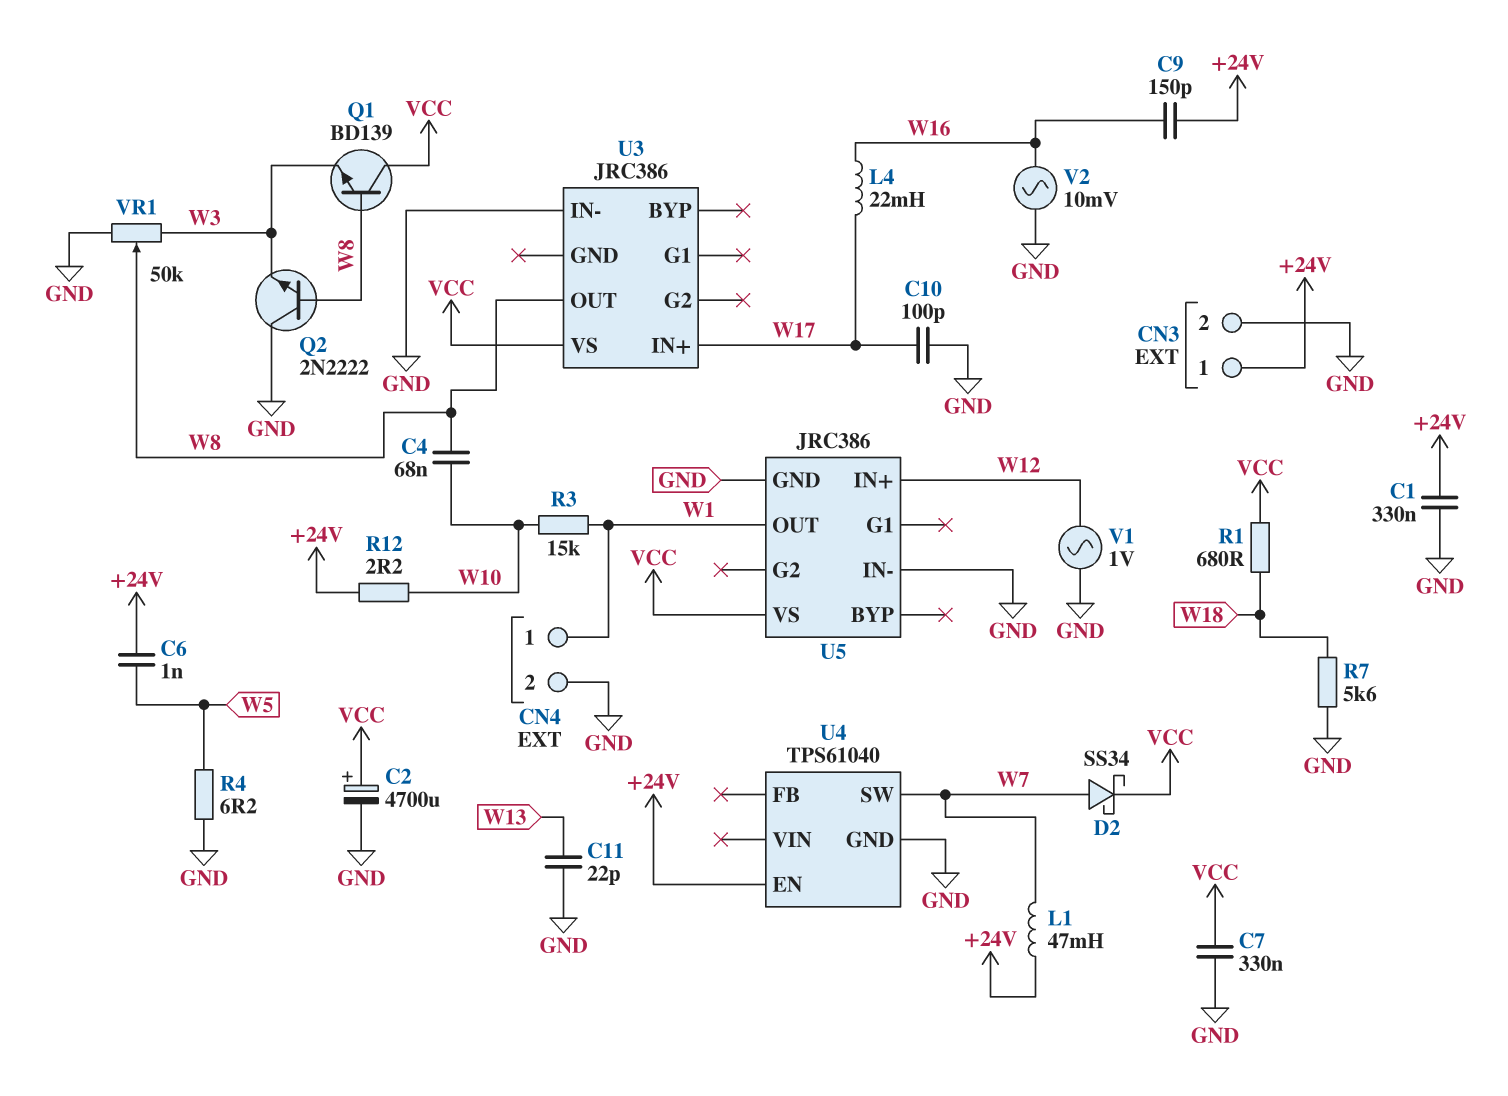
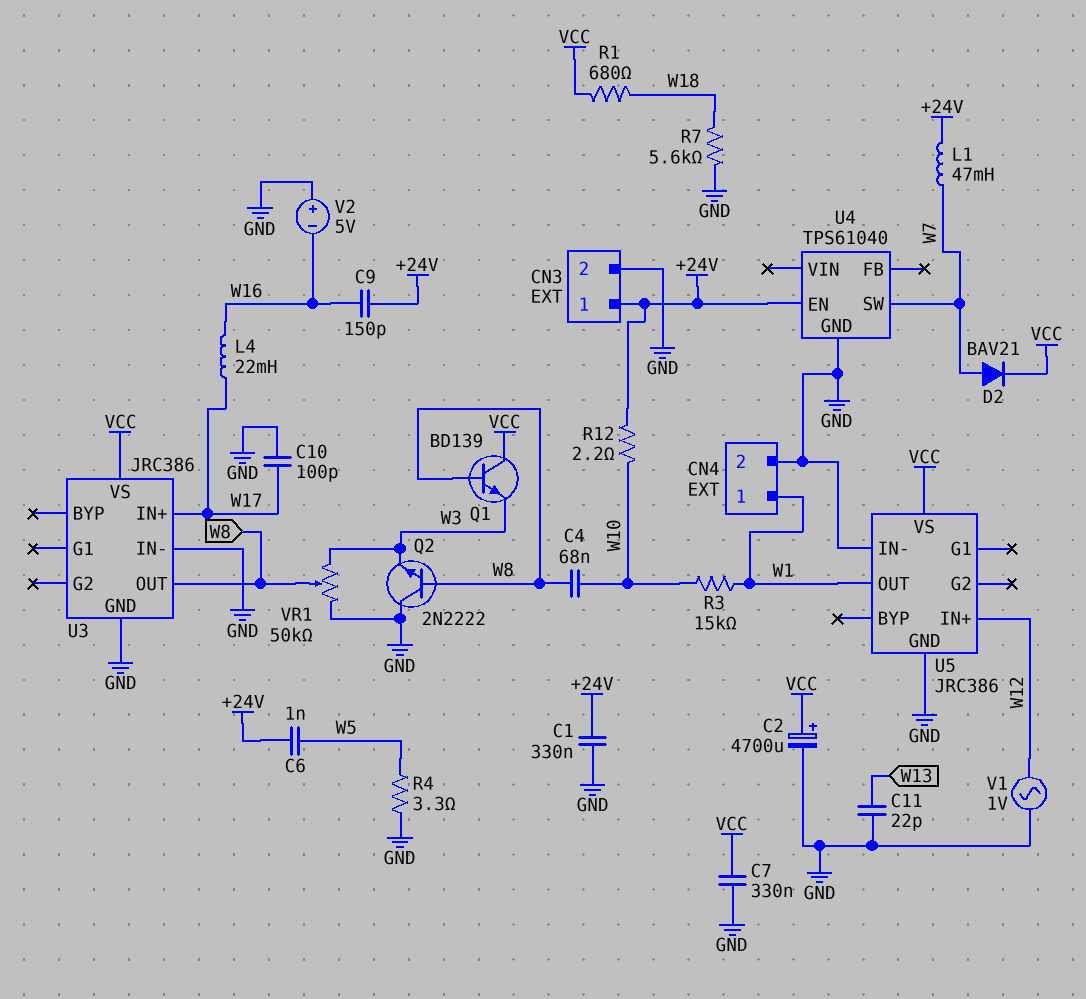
D2: schottky SS34 (A W7, K VCC) -> diode BAV21 (A W7, K VCC)
R4: 6.2 (GND, W5) -> 3.3 (GND, W5)
U3 pin GND: none -> GND
V2: AC 10mV (GND, W16) -> 5V (plus GND, minus W16)

